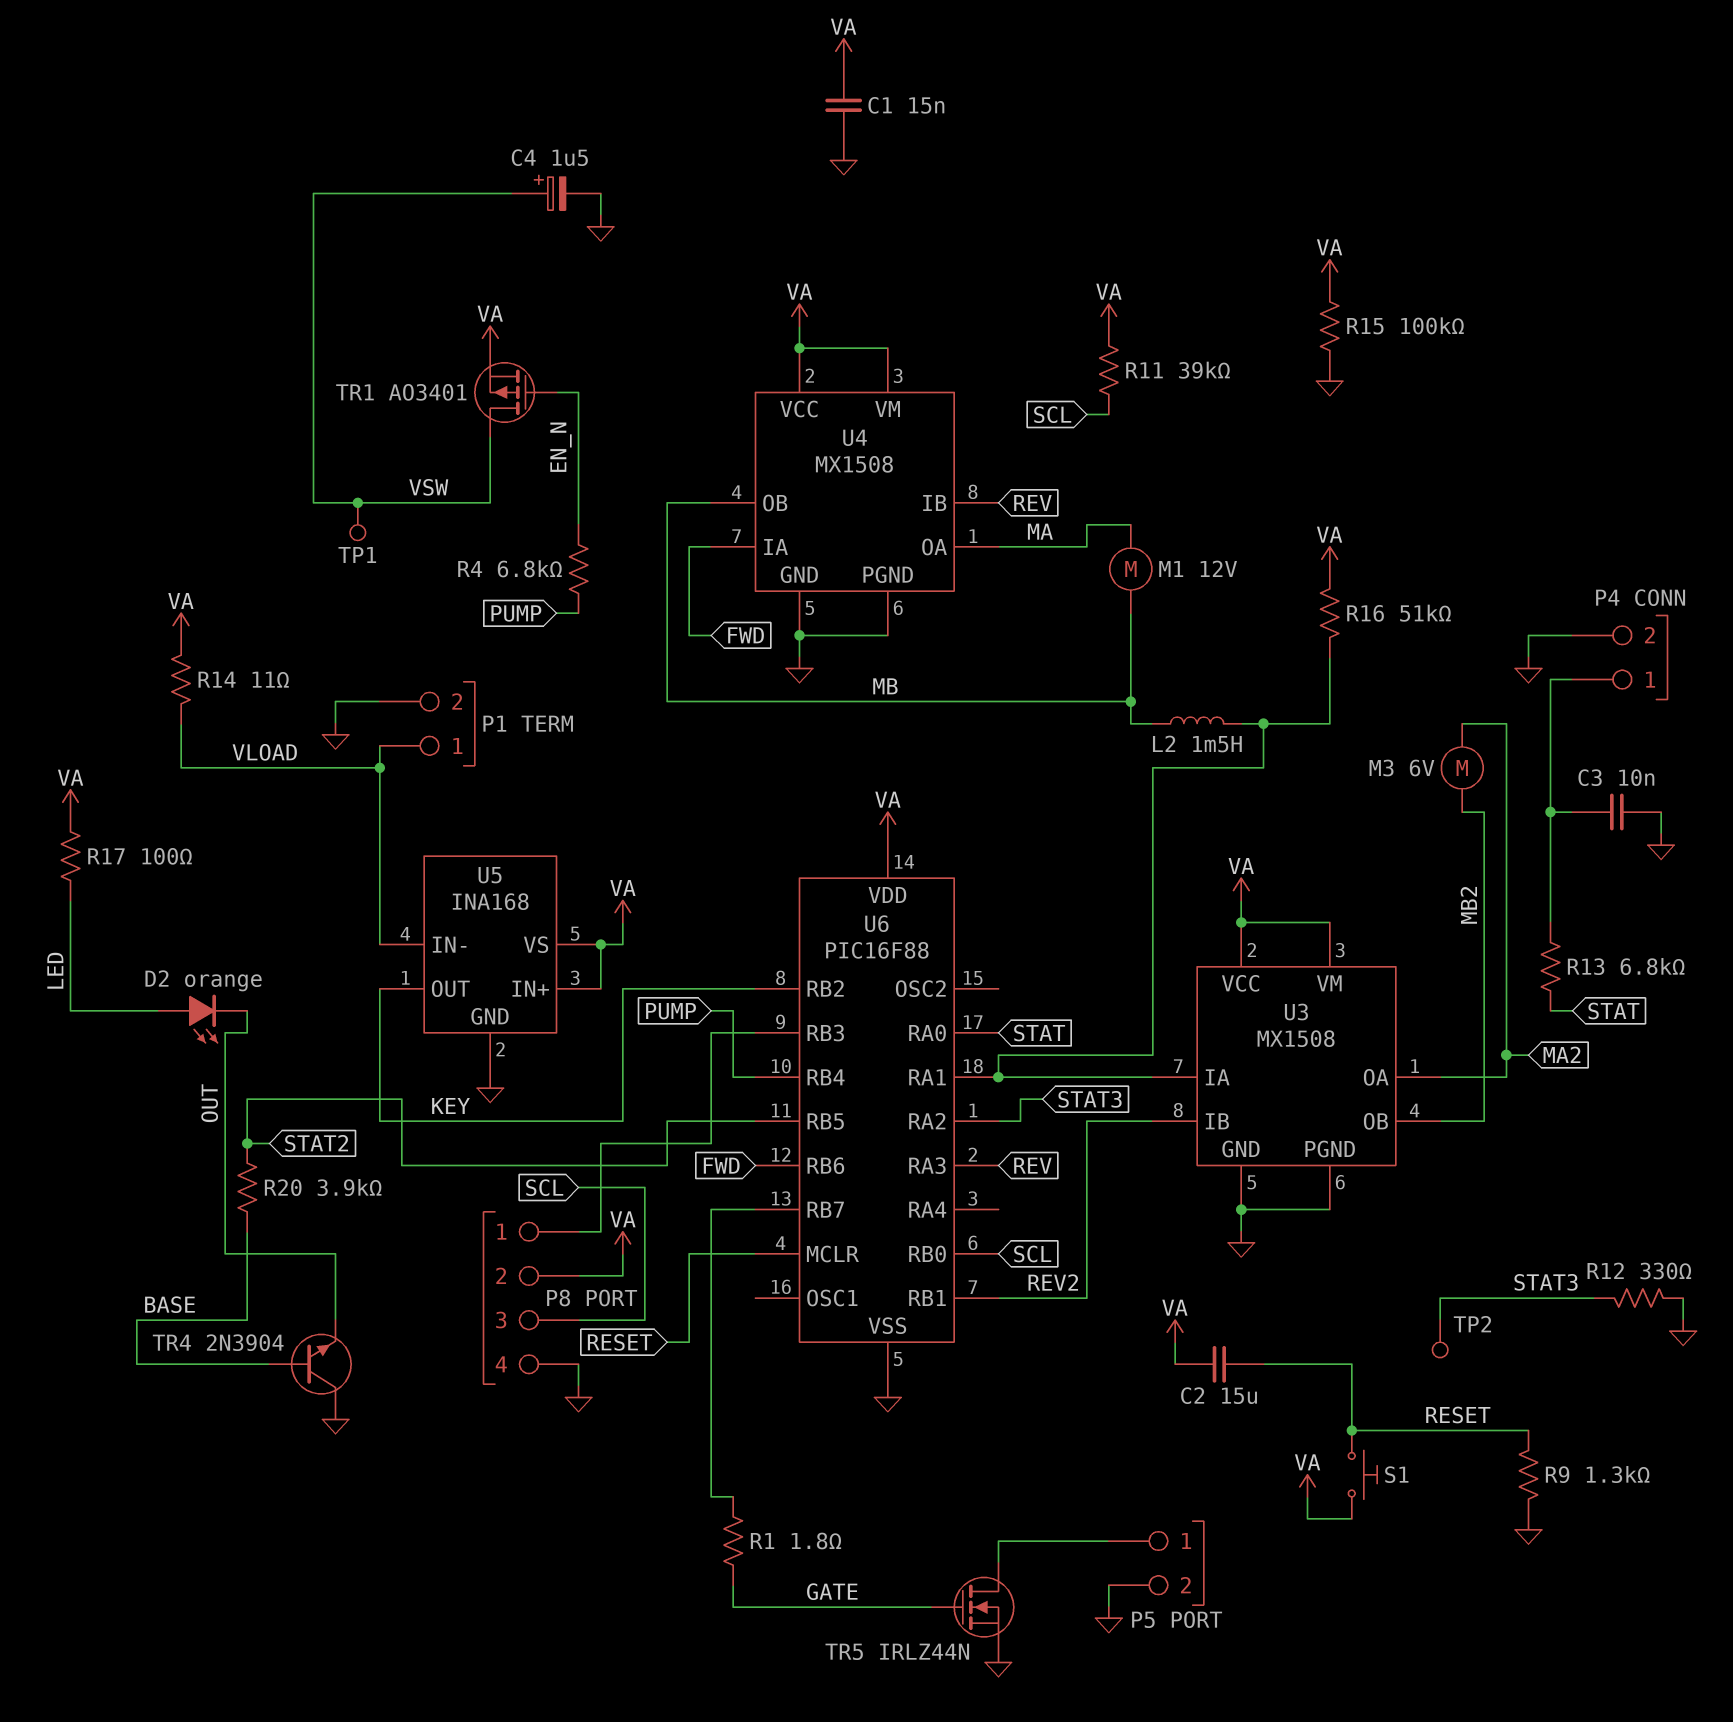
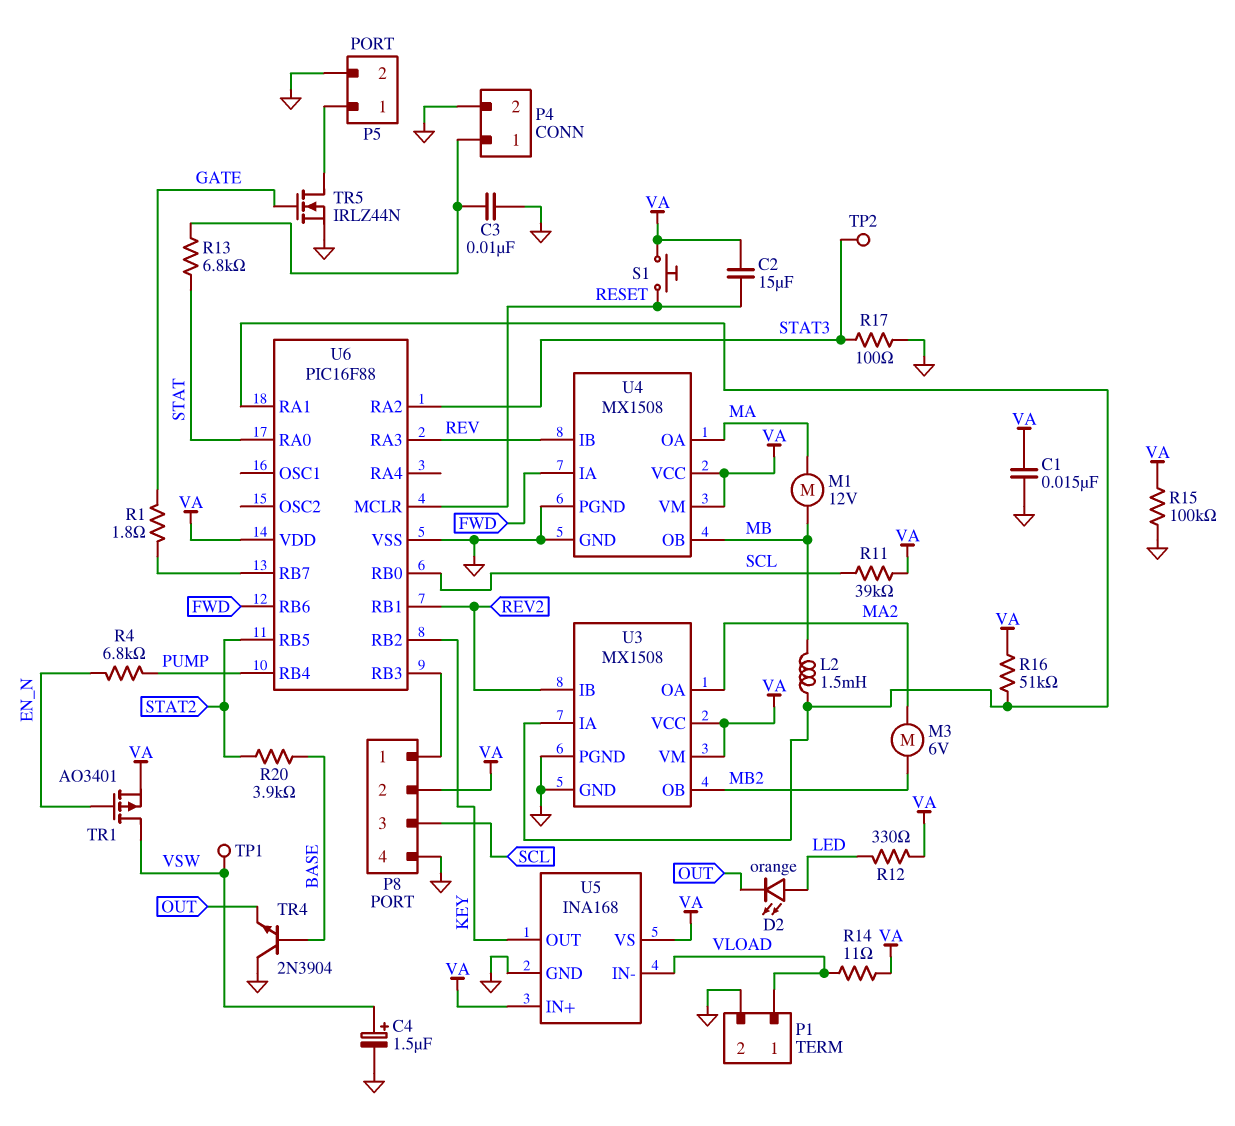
R9: 1.3k (GND, RESET) -> none
R12: 330 (GND, STAT3) -> 330 (LED, VA)
R17: 100 (LED, VA) -> 100 (GND, STAT3)

